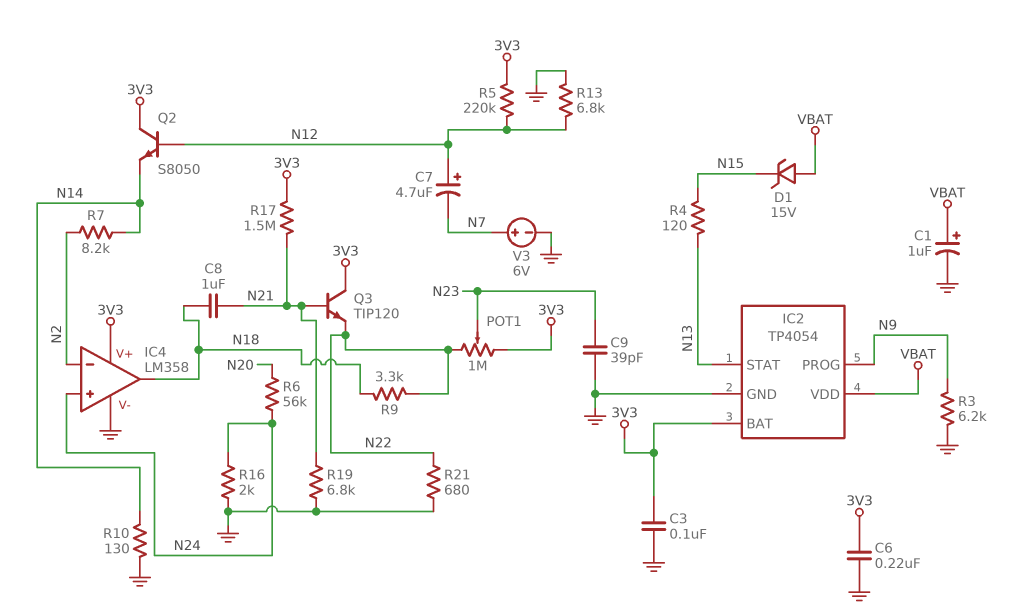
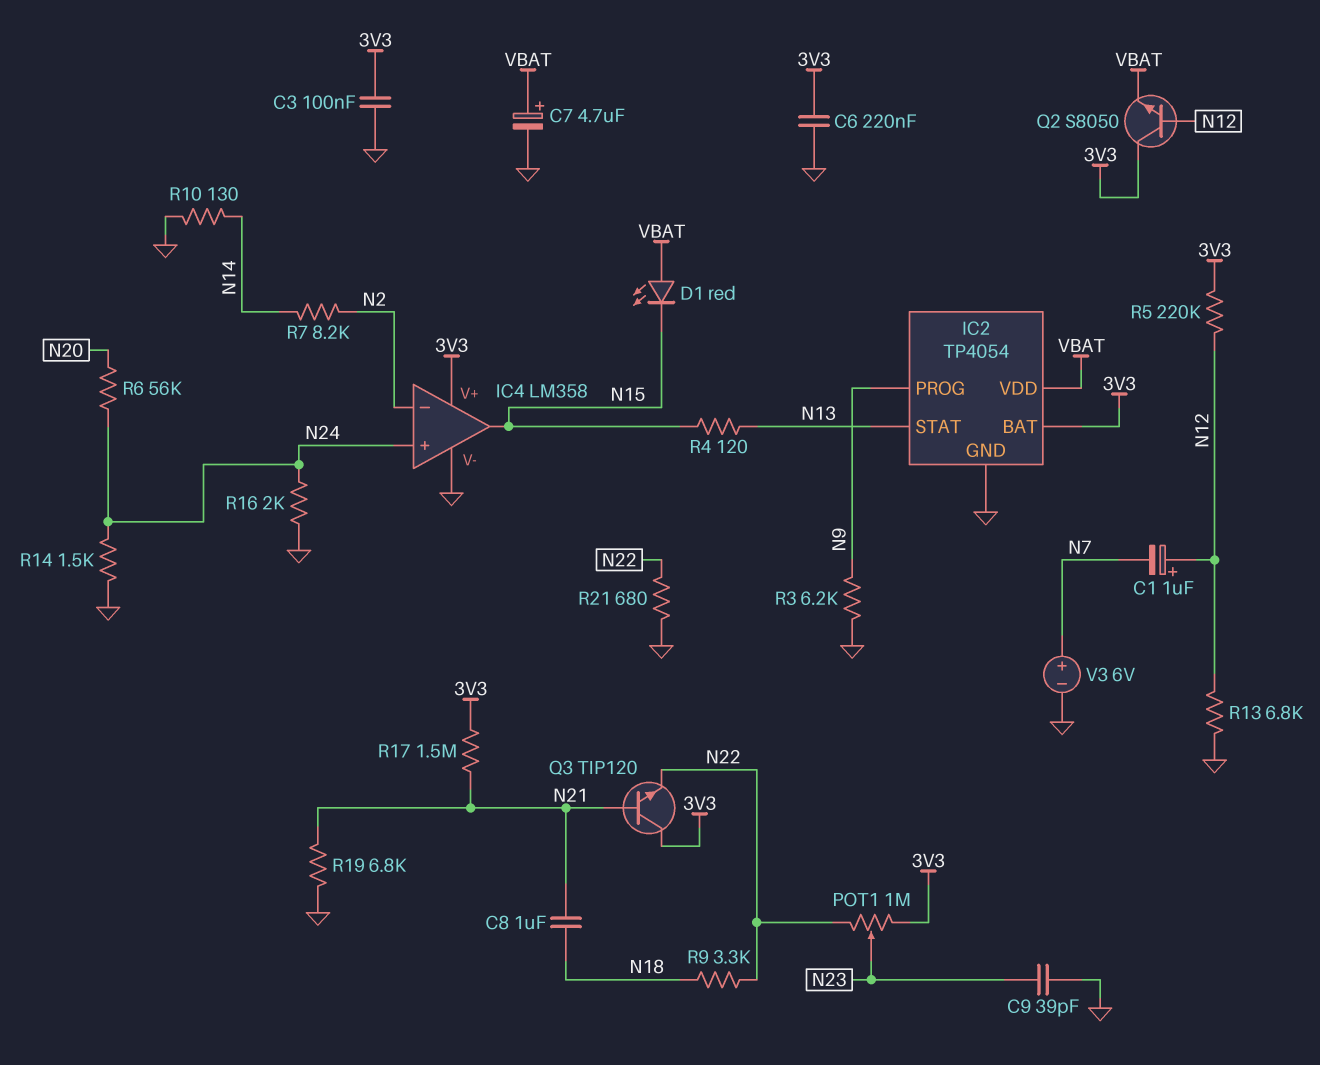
C1: 1uF (plus VBAT, minus GND) -> 1uF (plus N12, minus N7)
C7: 4.7uF (plus N12, minus N7) -> 4.7uF (plus VBAT, minus GND)
D1: zener 15V (A VBAT, K N15) -> LED red (A VBAT, K N15)
IC4 pin out: N18 -> N15
Q2: NPN S8050 (B N12, C 3V3, E N14) -> NPN S8050 (B N12, C 3V3, E VBAT)
R14: none -> 1.5k (GND, N24)

